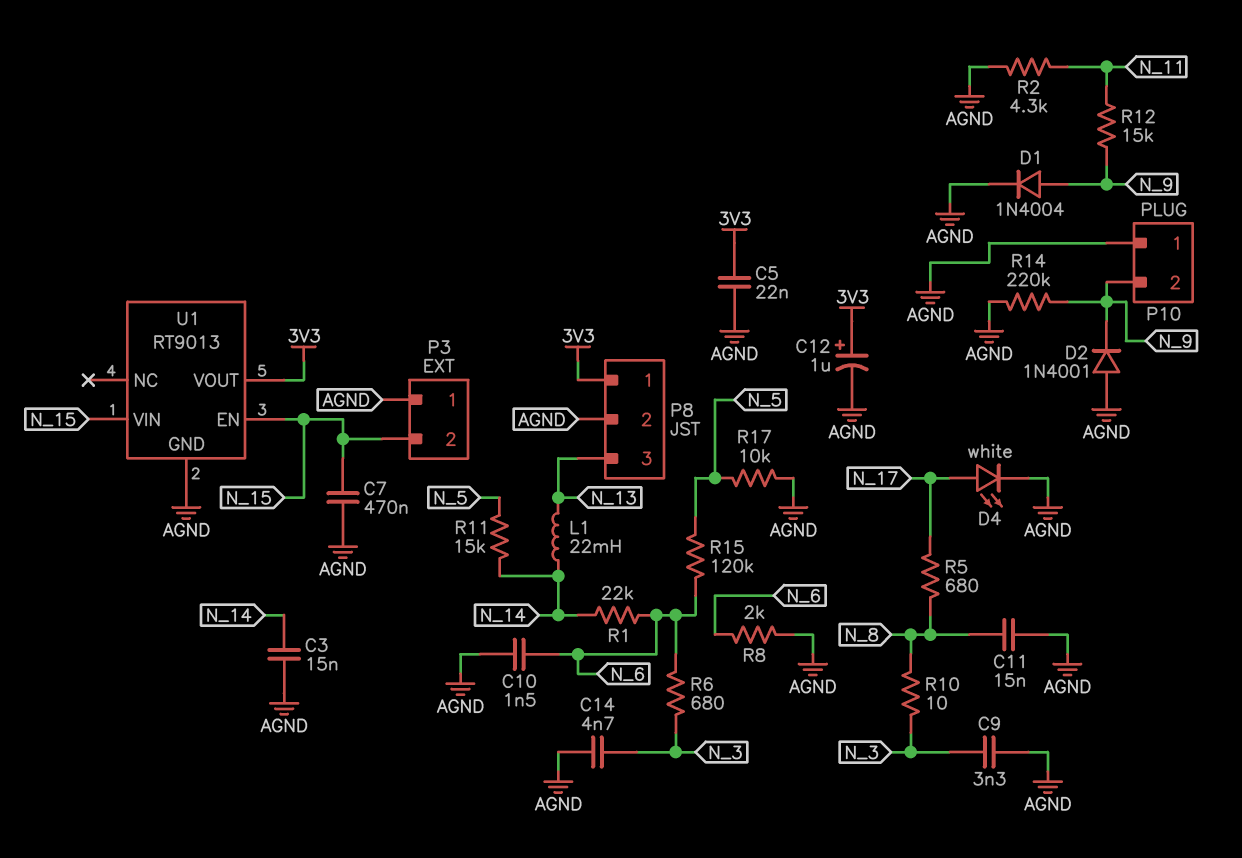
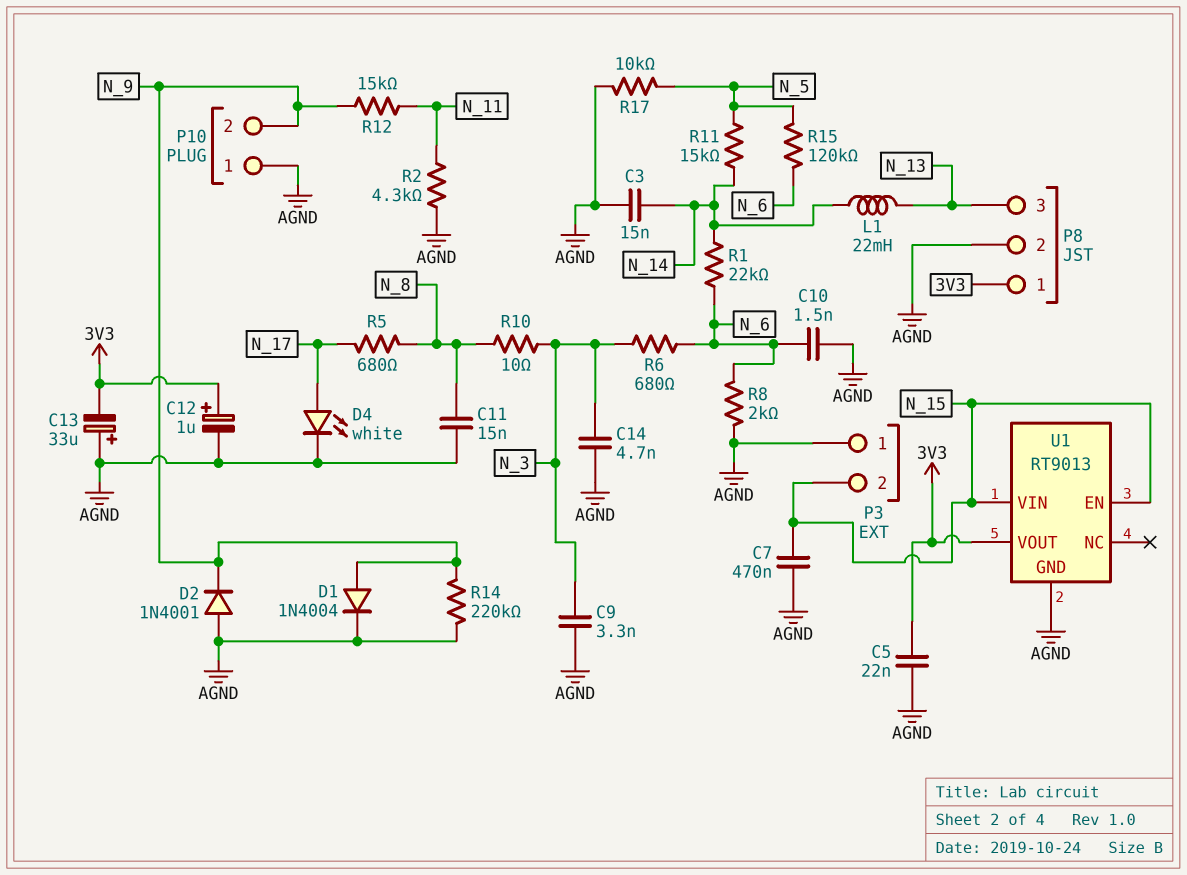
C13: none -> 33uF (plus AGND, minus 3V3)

